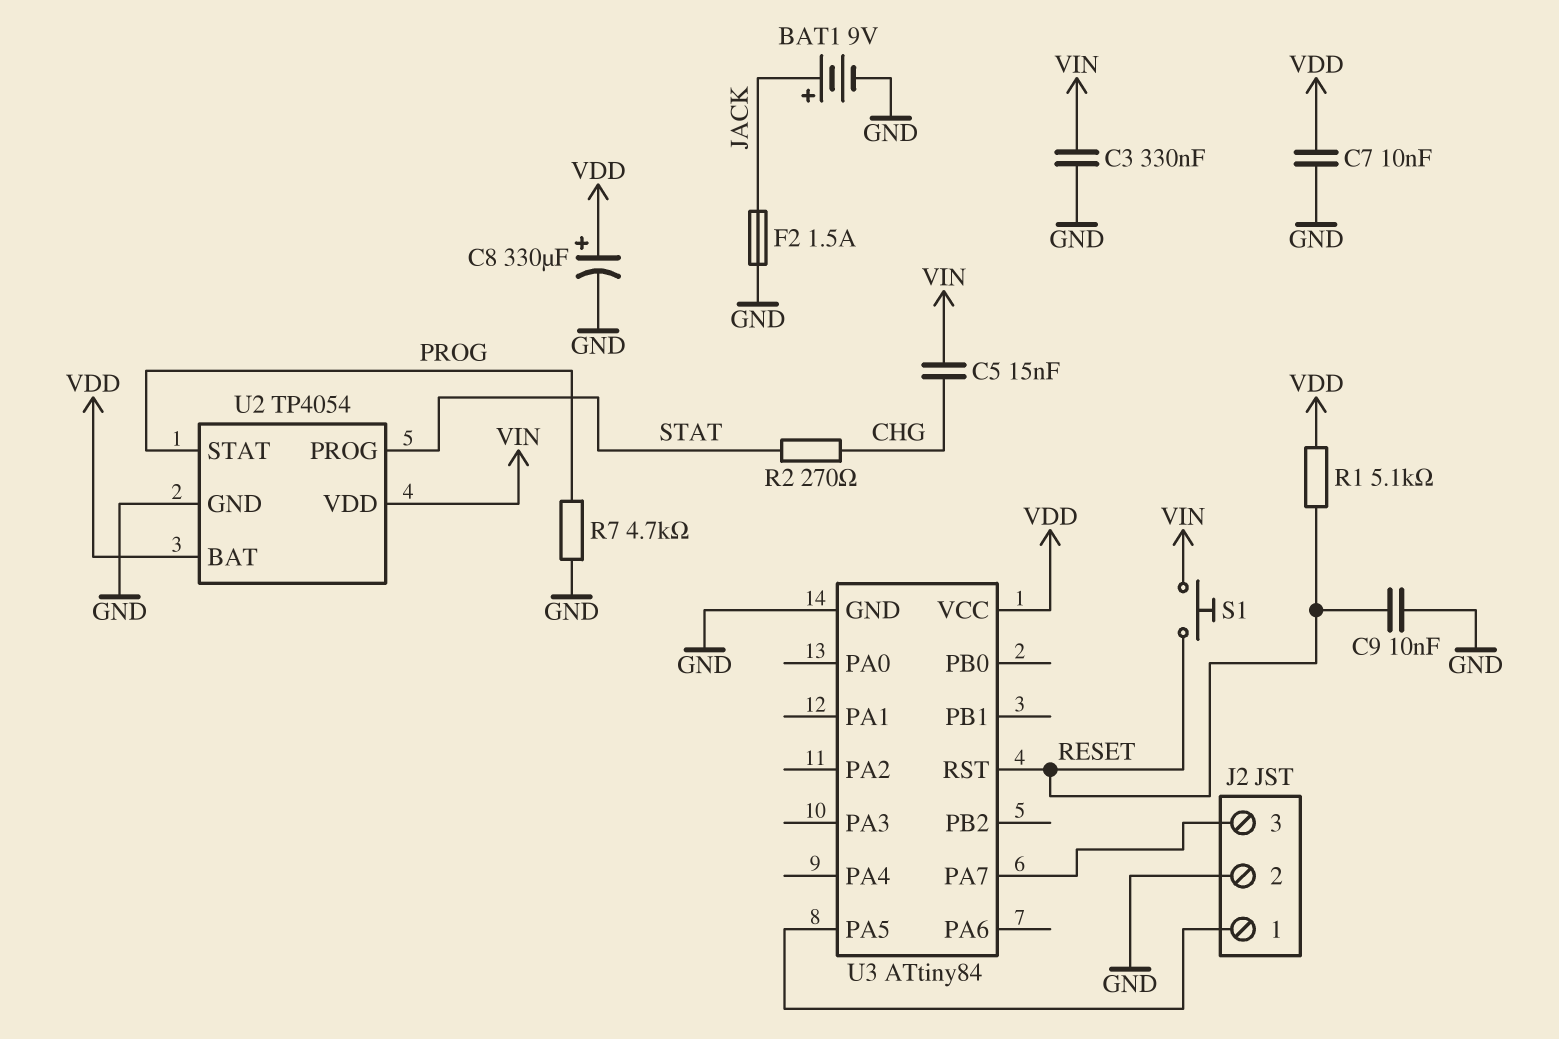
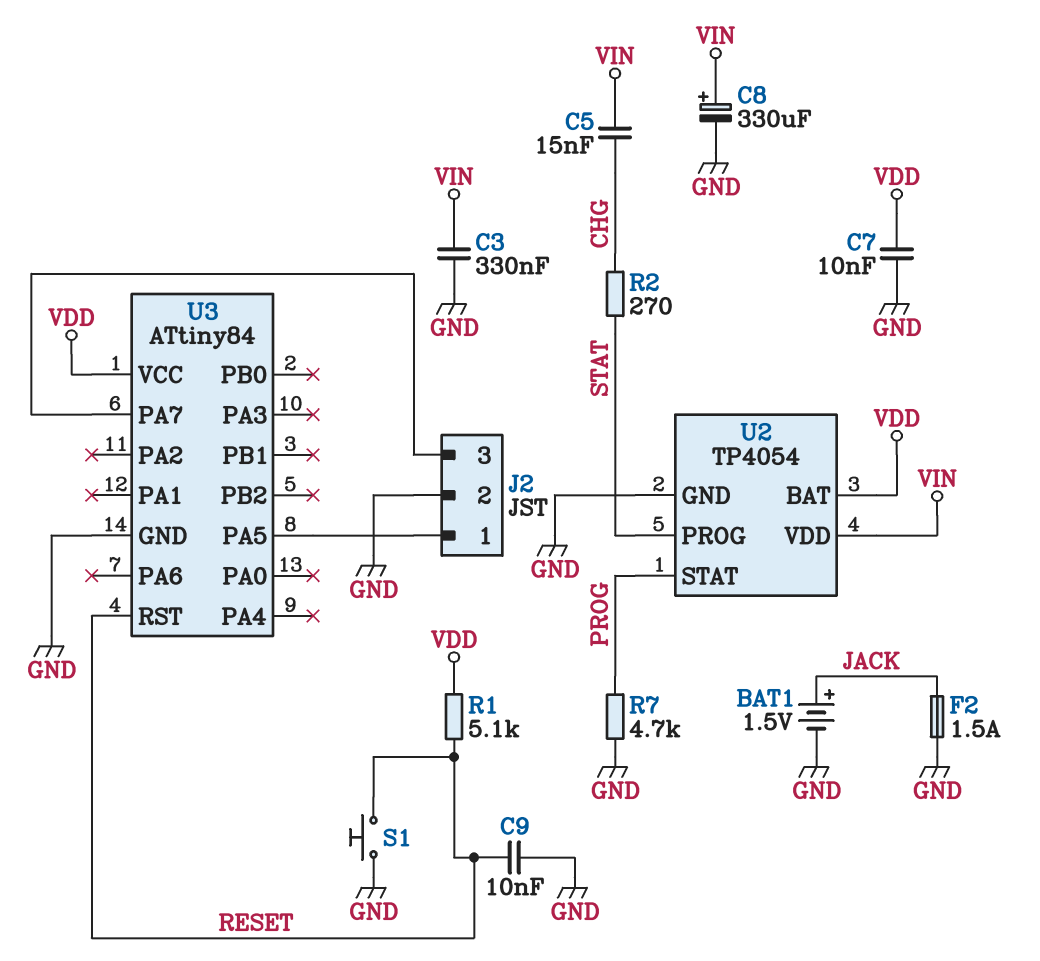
BAT1: 9V (plus JACK, minus GND) -> 1.5V (plus JACK, minus GND)
C8: 330uF (plus VDD, minus GND) -> 330uF (plus VIN, minus GND)
S1: button (RESET, VIN) -> button (GND, RESET)

